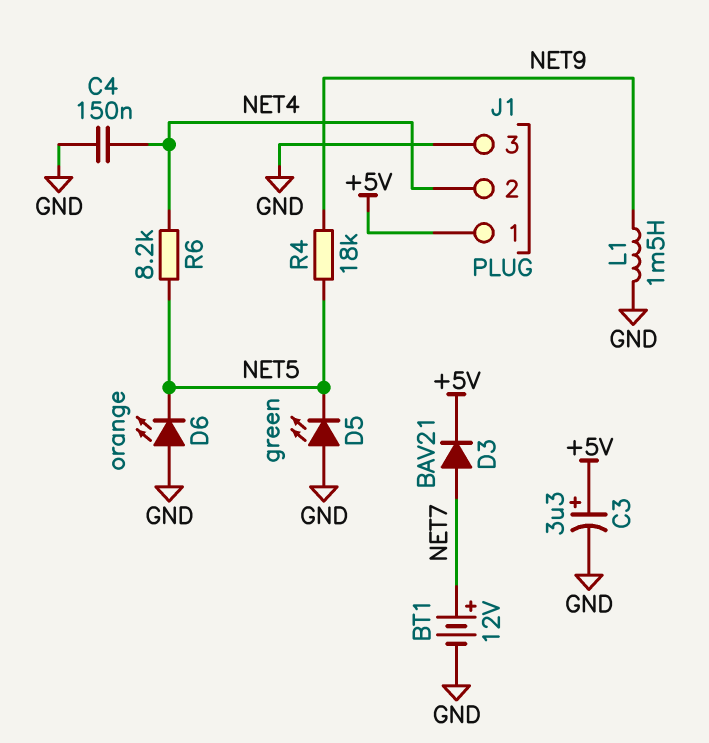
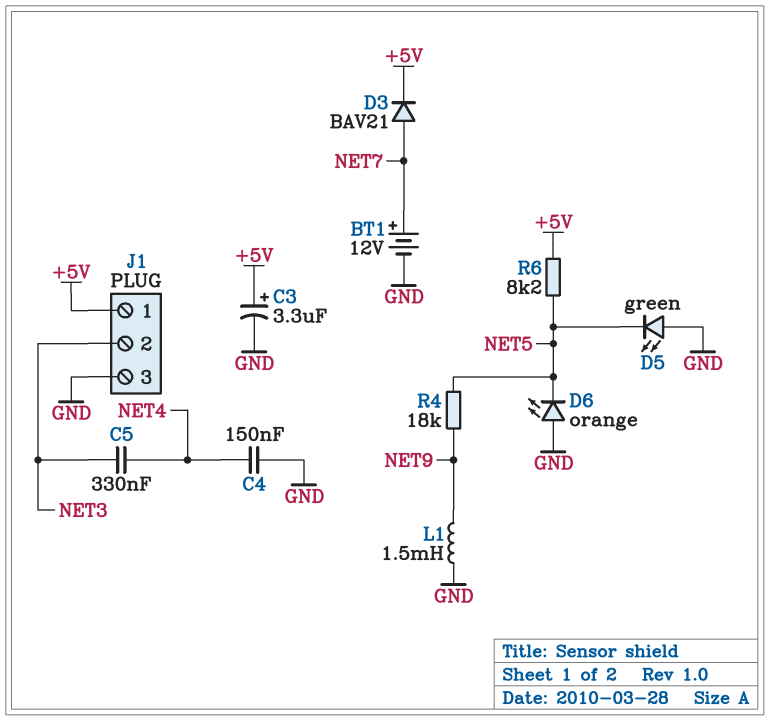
C5: none -> 330nF (NET3, NET4)
J1 pin 2: NET4 -> NET3
R6: 8.2k (NET4, NET5) -> 8.2k (+5V, NET5)

